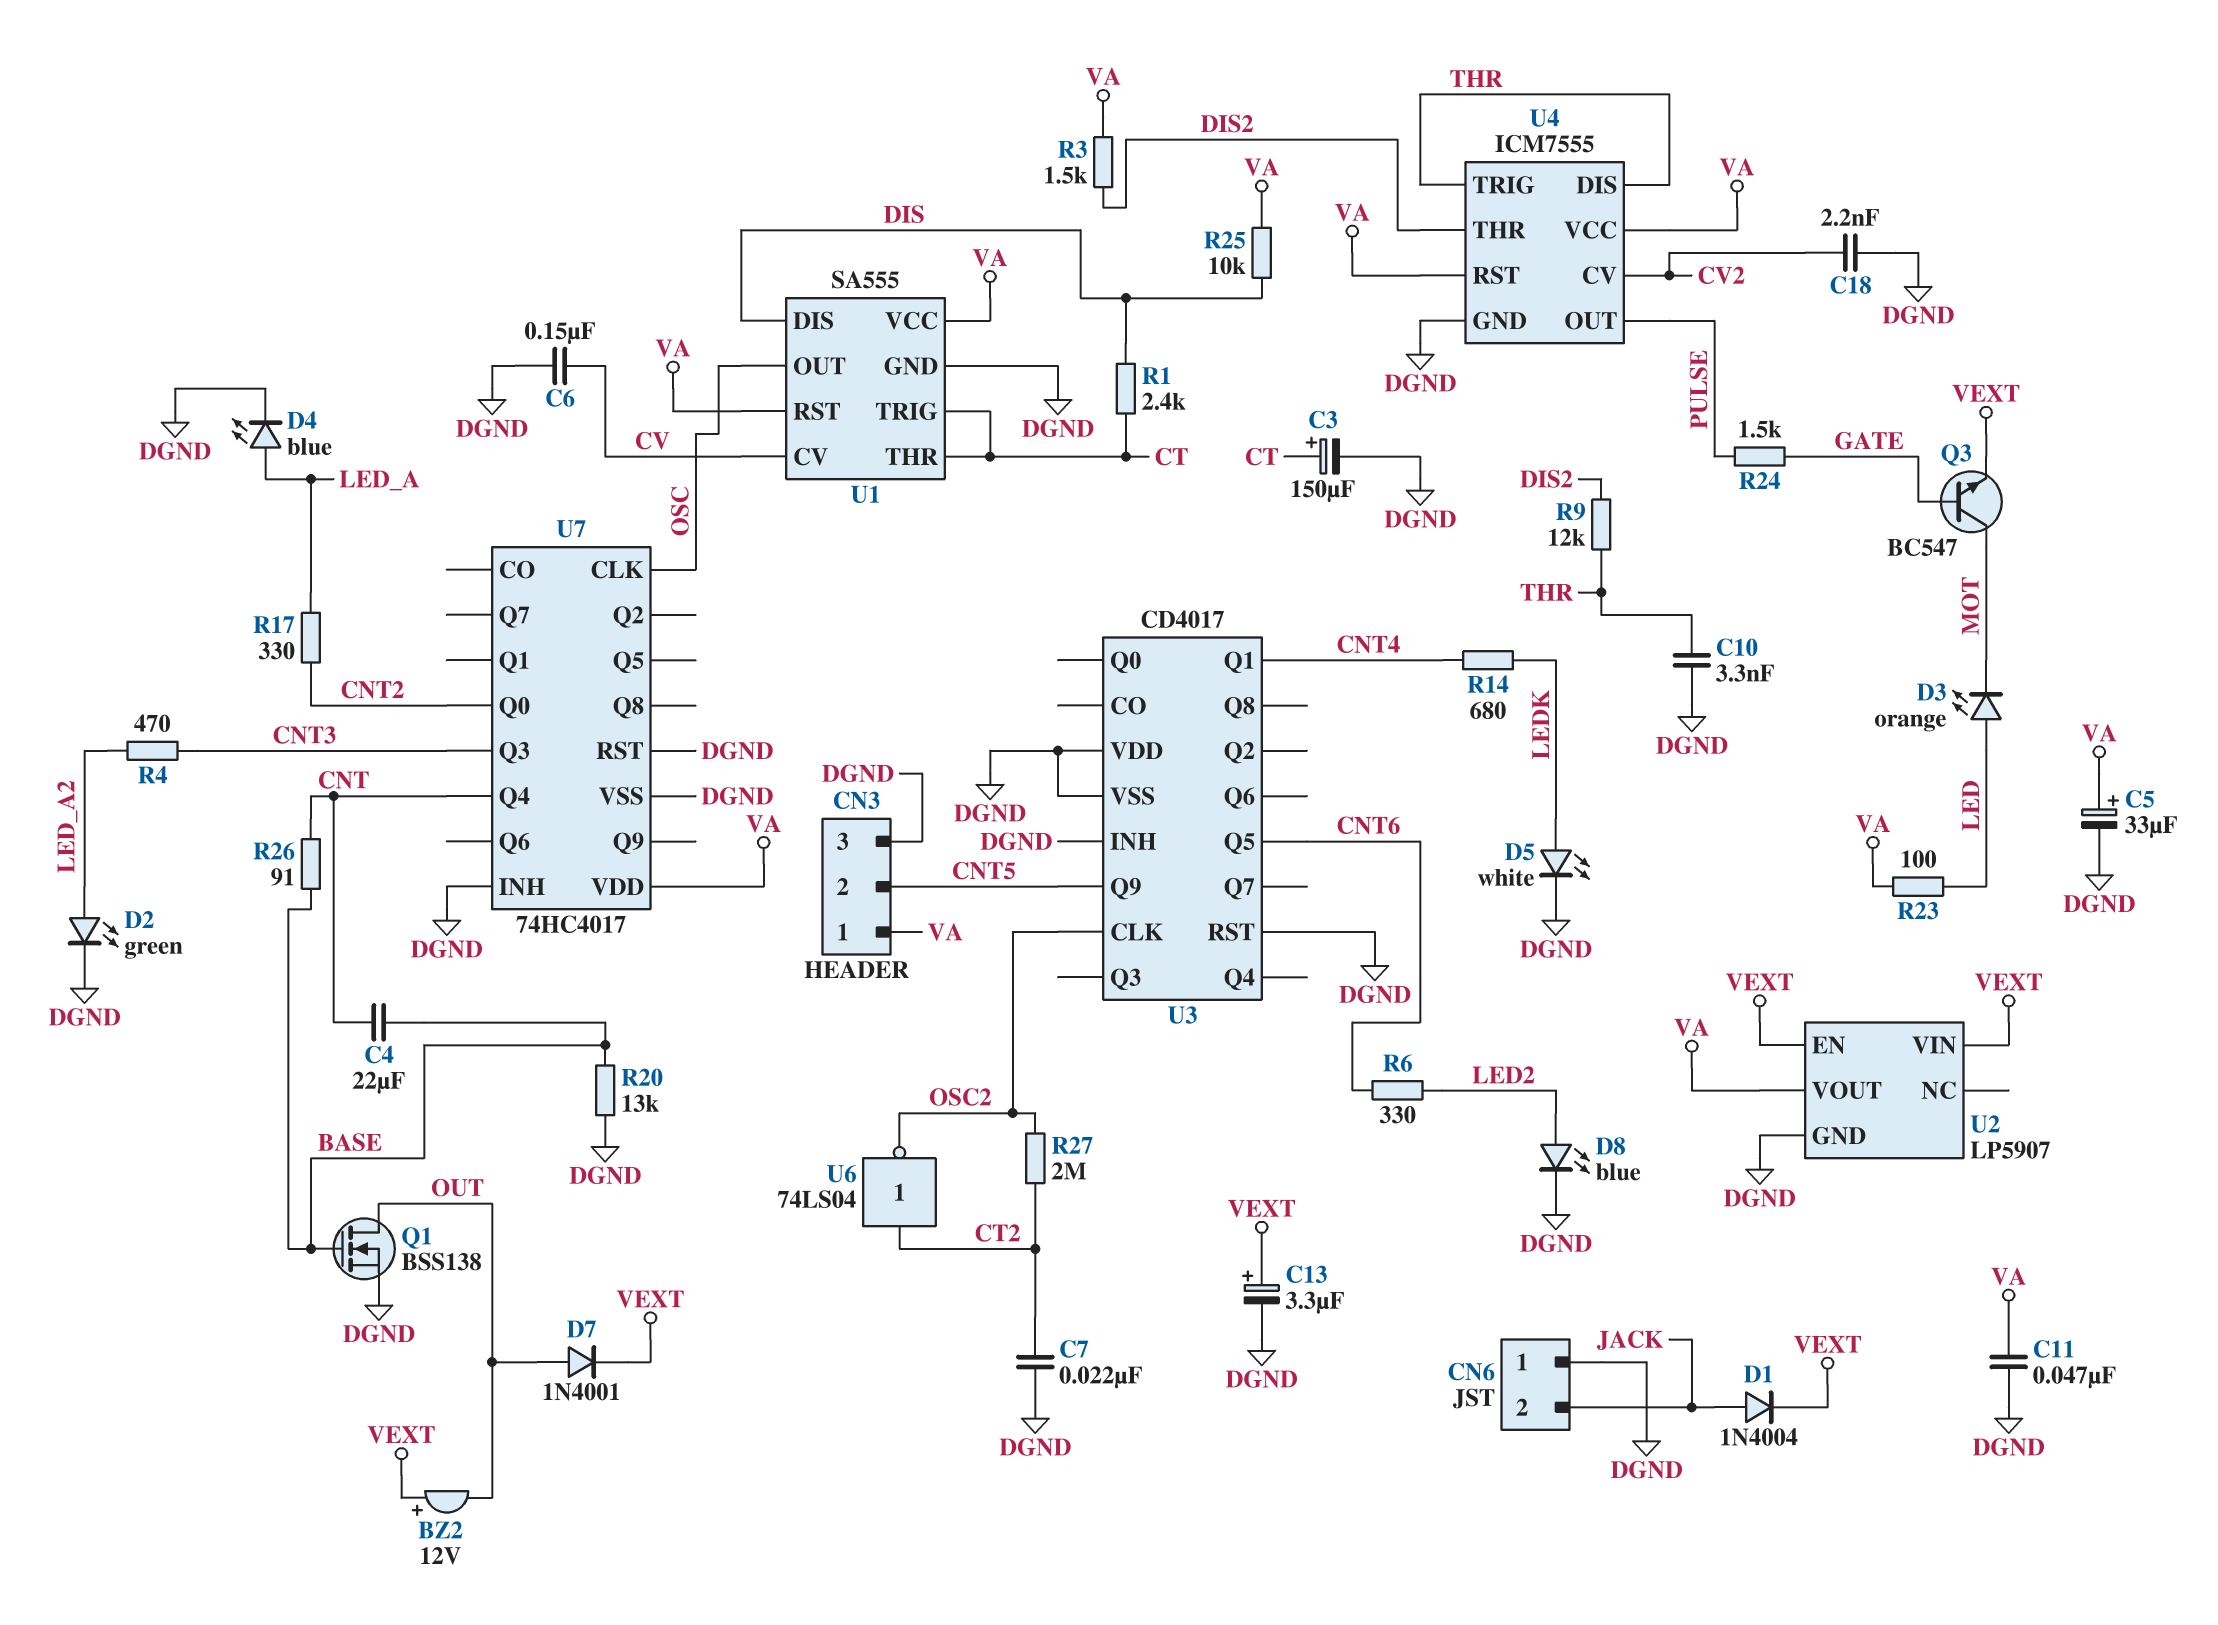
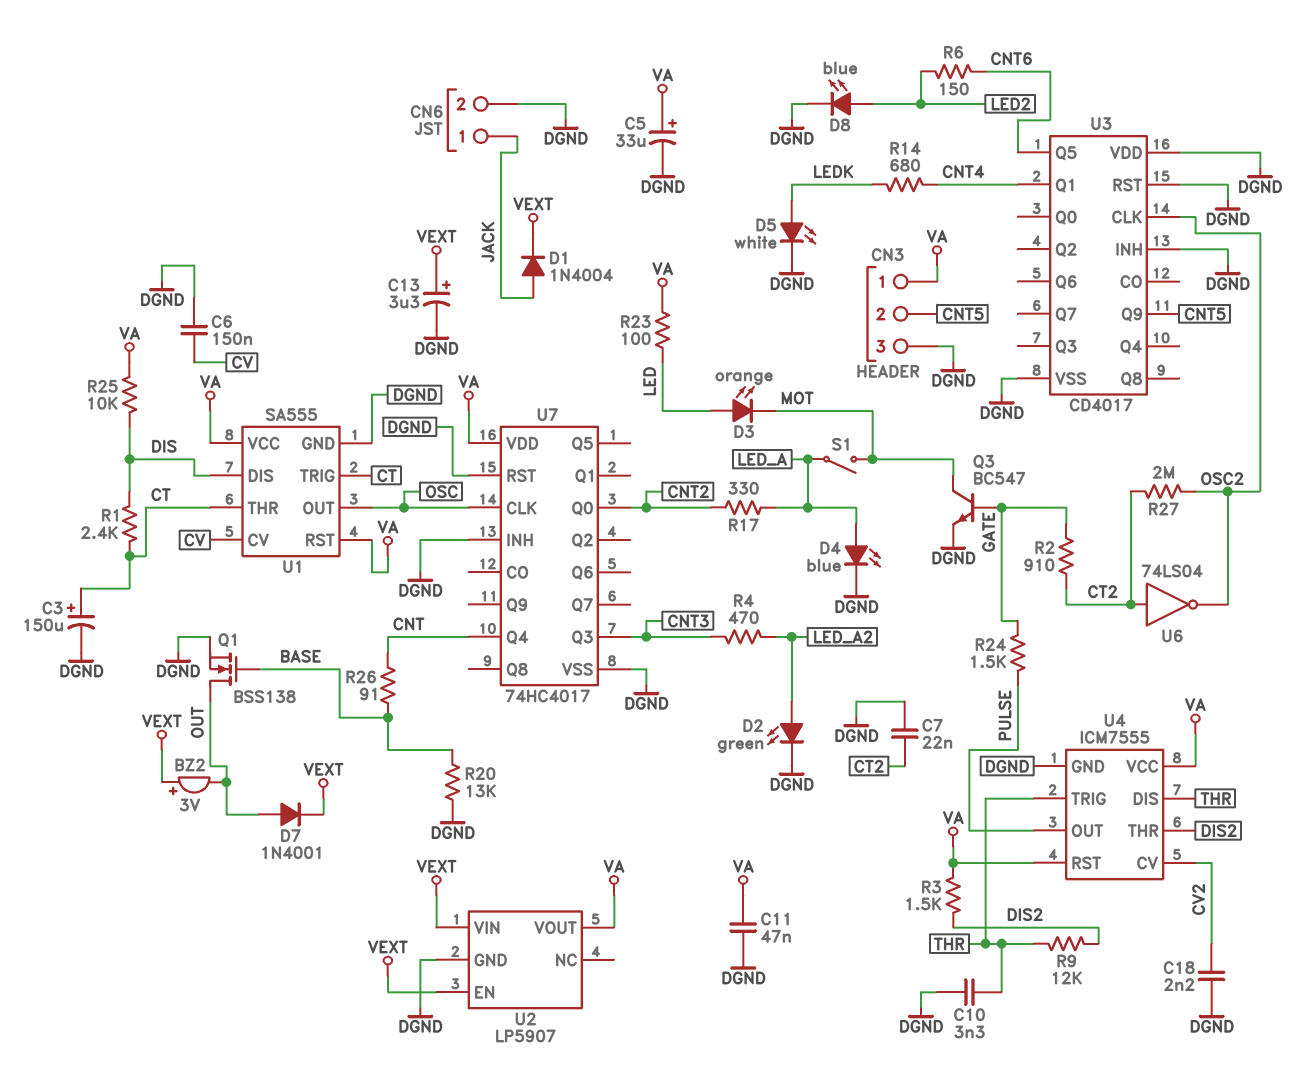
BZ2: buzzer 12V (plus VEXT, minus OUT) -> buzzer 3V (plus VEXT, minus OUT)
C4: 22uF (BASE, CNT) -> none
CN6 pin 1: DGND -> JACK
CN6 pin 2: JACK -> DGND
Q3: NPN BC547 (B GATE, C MOT, E VEXT) -> NPN BC547 (B GATE, C MOT, E DGND)
R2: none -> 910 (CT2, GATE)
R6: 330 (CNT6, LED2) -> 150 (CNT6, LED2)
S1: none -> switch (LED_A, MOT)

